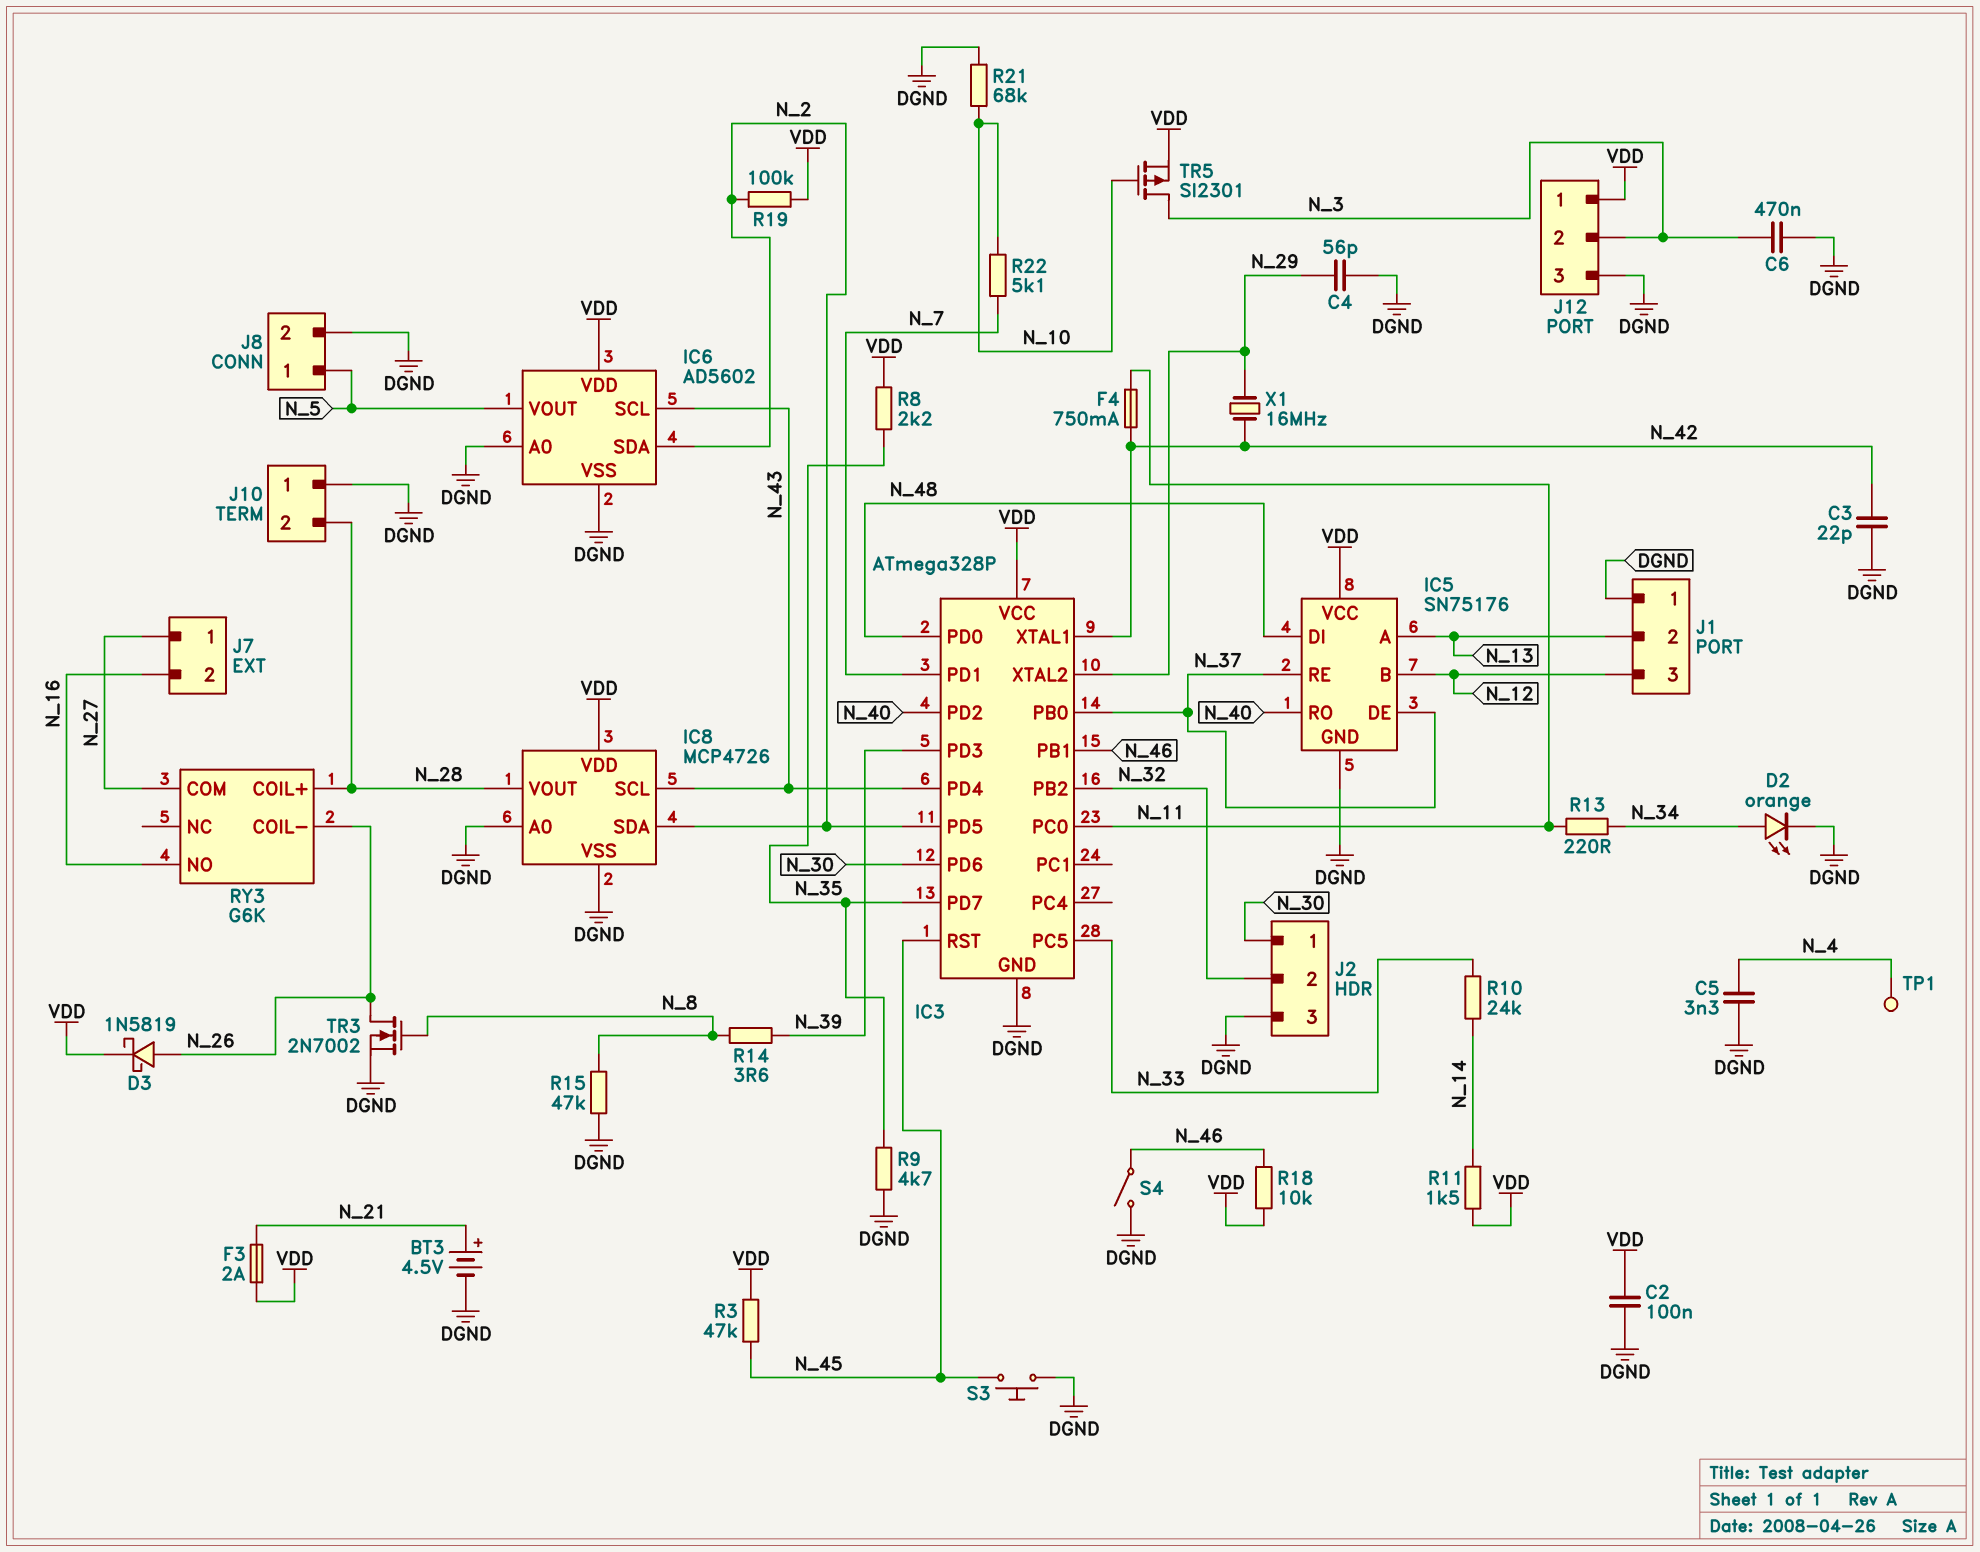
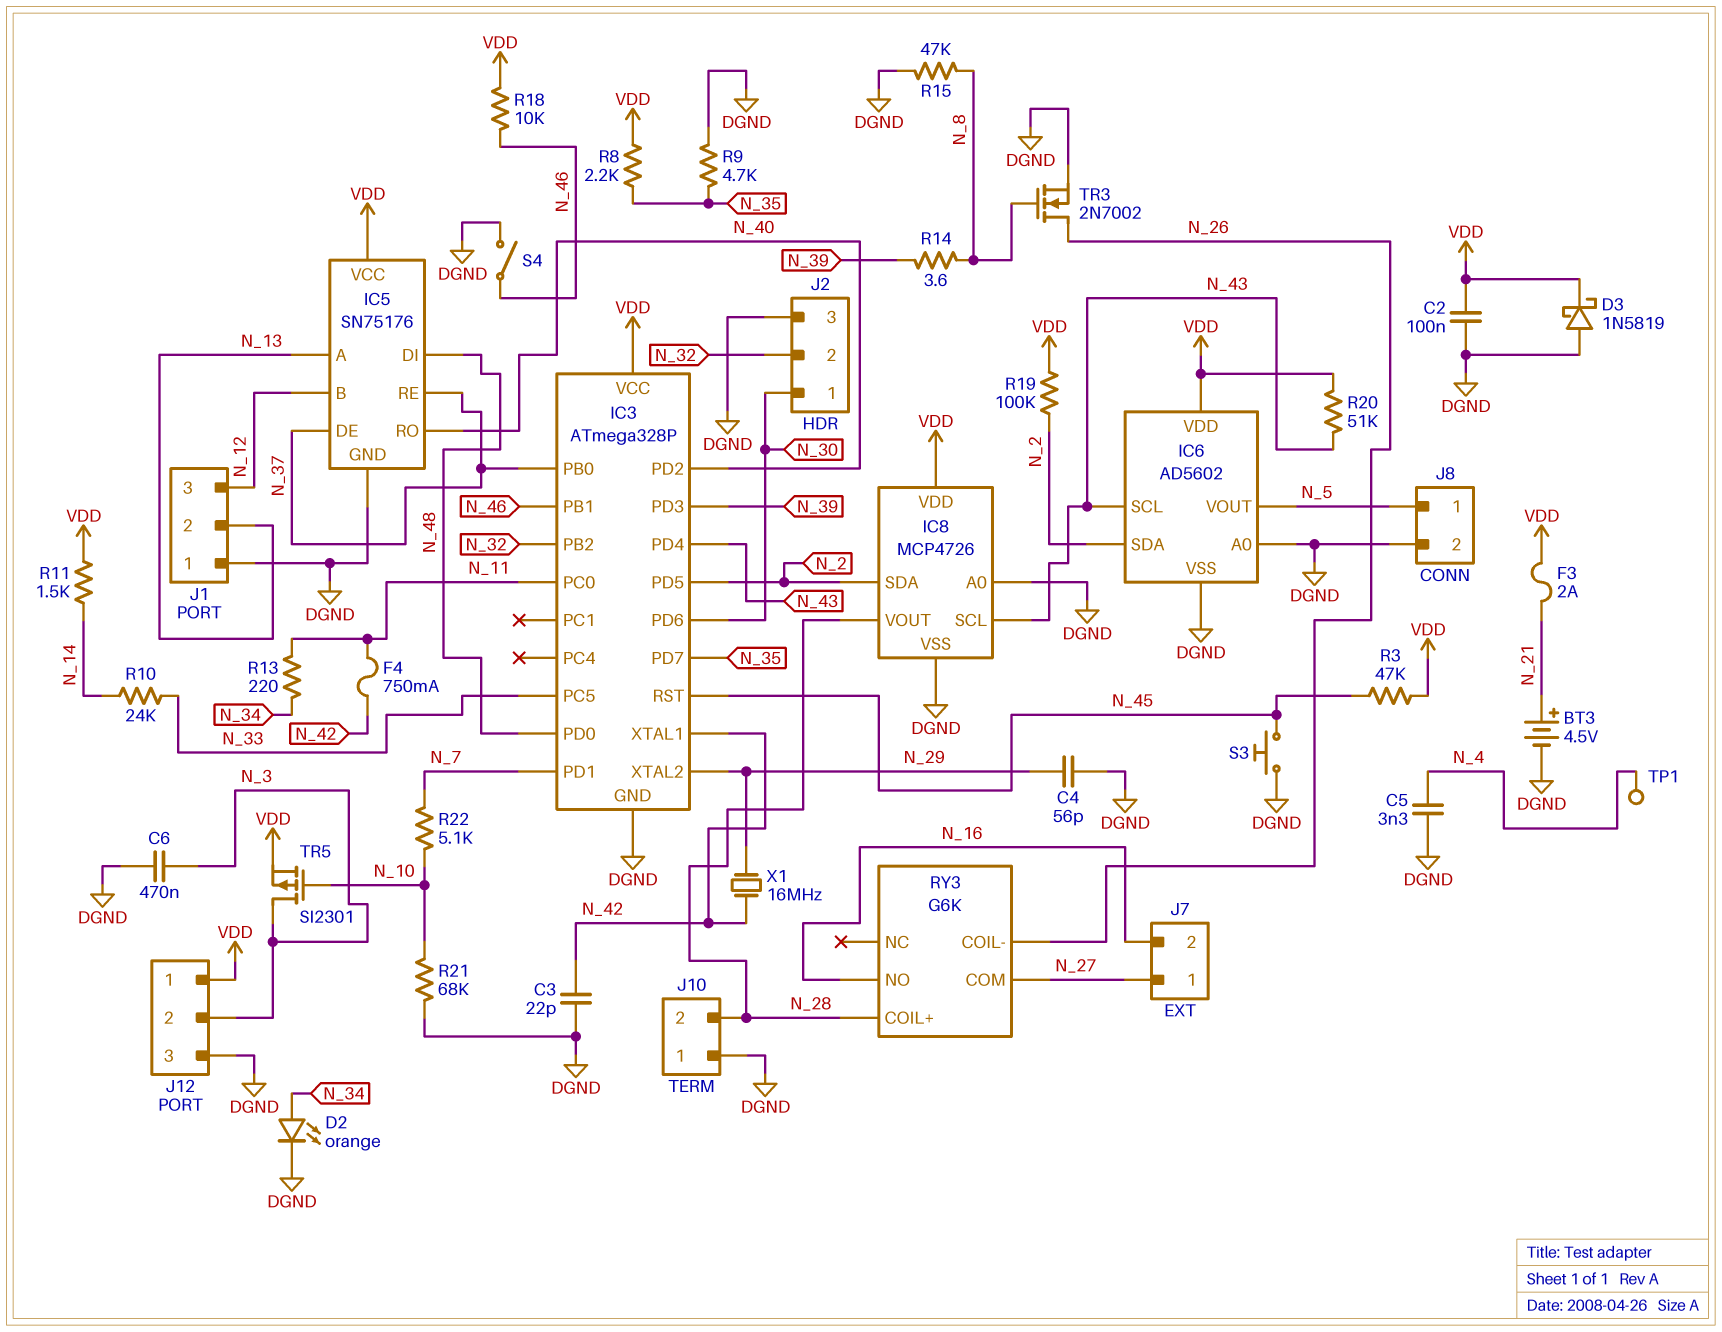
D3: schottky 1N5819 (A N_26, K VDD) -> schottky 1N5819 (A DGND, K VDD)
R20: none -> 51k (N_43, VDD)

